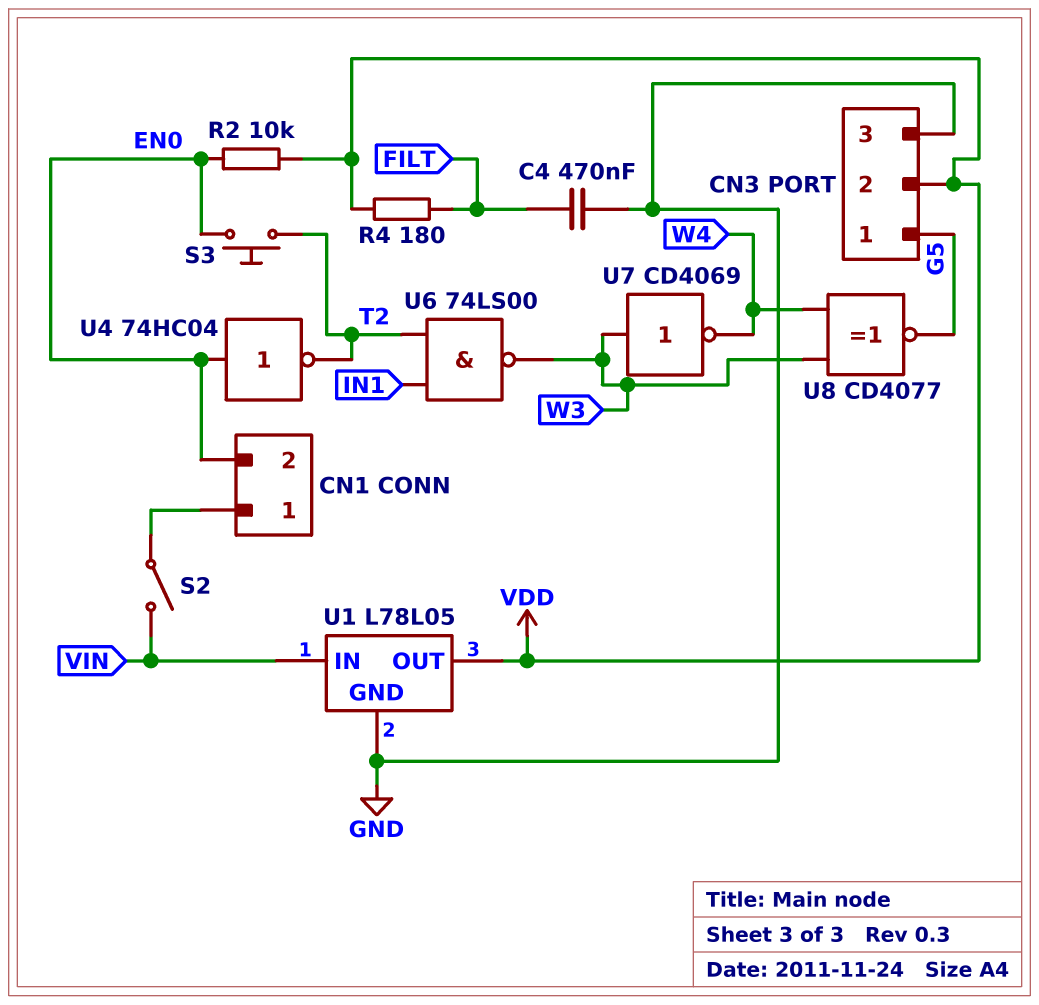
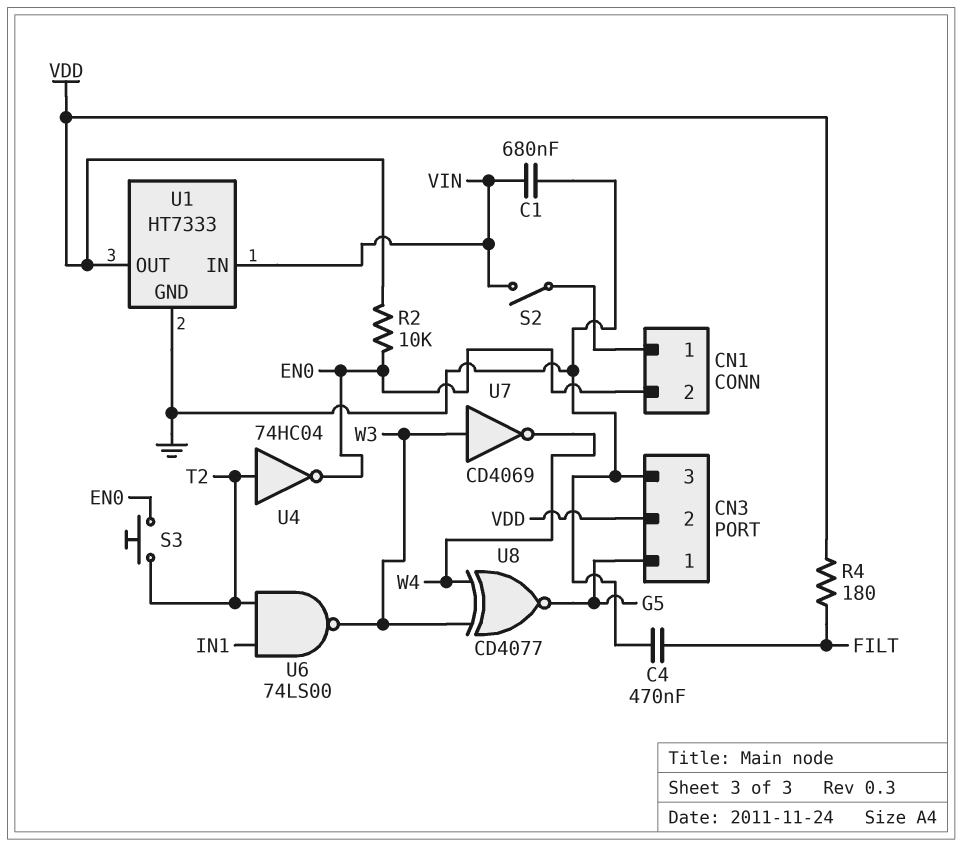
C1: none -> 680nF (GND, VIN)
U1: L78L05 -> HT7333
U4: NOT 74HC04 (in EN0, out T2) -> NOT 74HC04 (in T2, out EN0)

